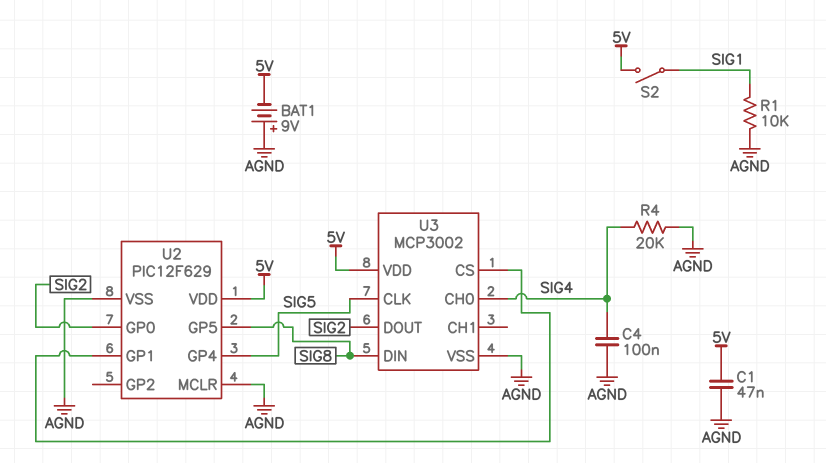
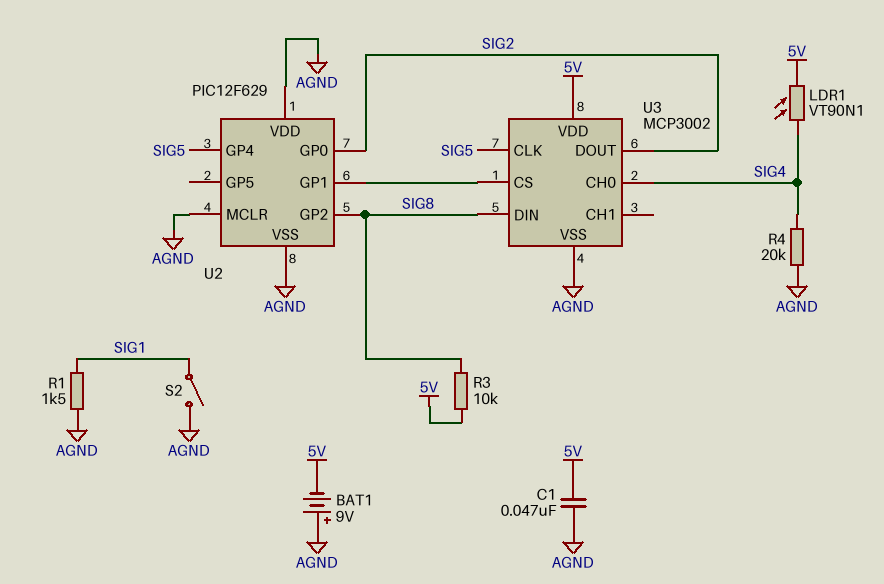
C4: 100nF (AGND, SIG4) -> none
LDR1: none -> VT90N1 (5V, SIG4)
R1: 10k (AGND, SIG1) -> 1.5k (AGND, SIG1)
R3: none -> 10k (5V, SIG8)
S2: switch (5V, SIG1) -> switch (AGND, SIG1)
U2 pin GP2: none -> SIG8
U2 pin GP5: SIG8 -> none
U2 pin VDD: 5V -> AGND

